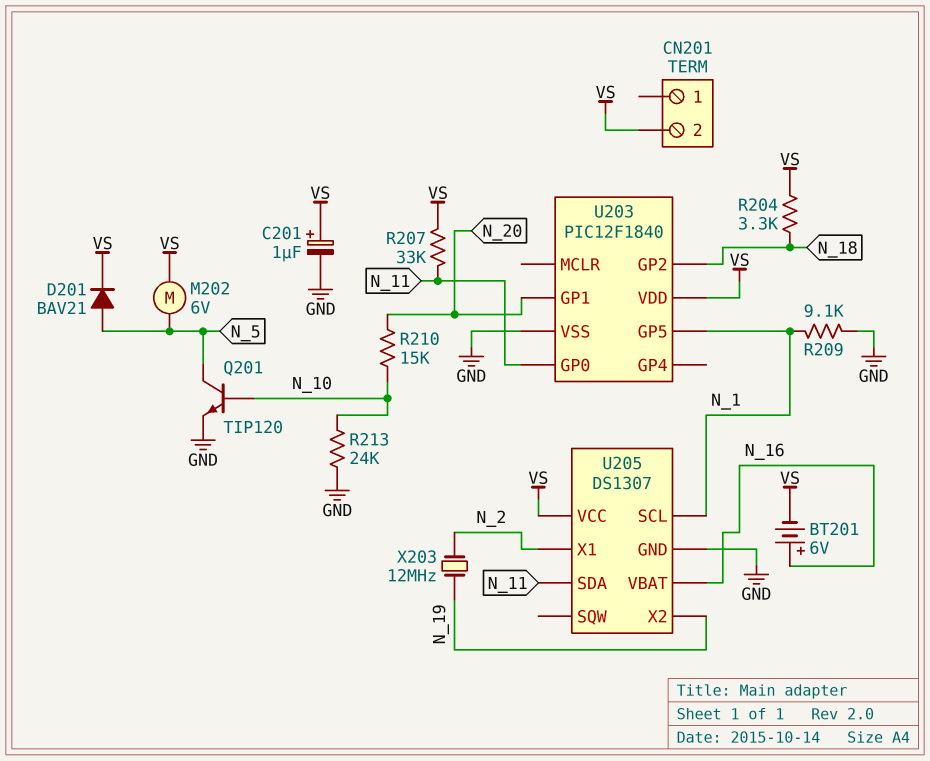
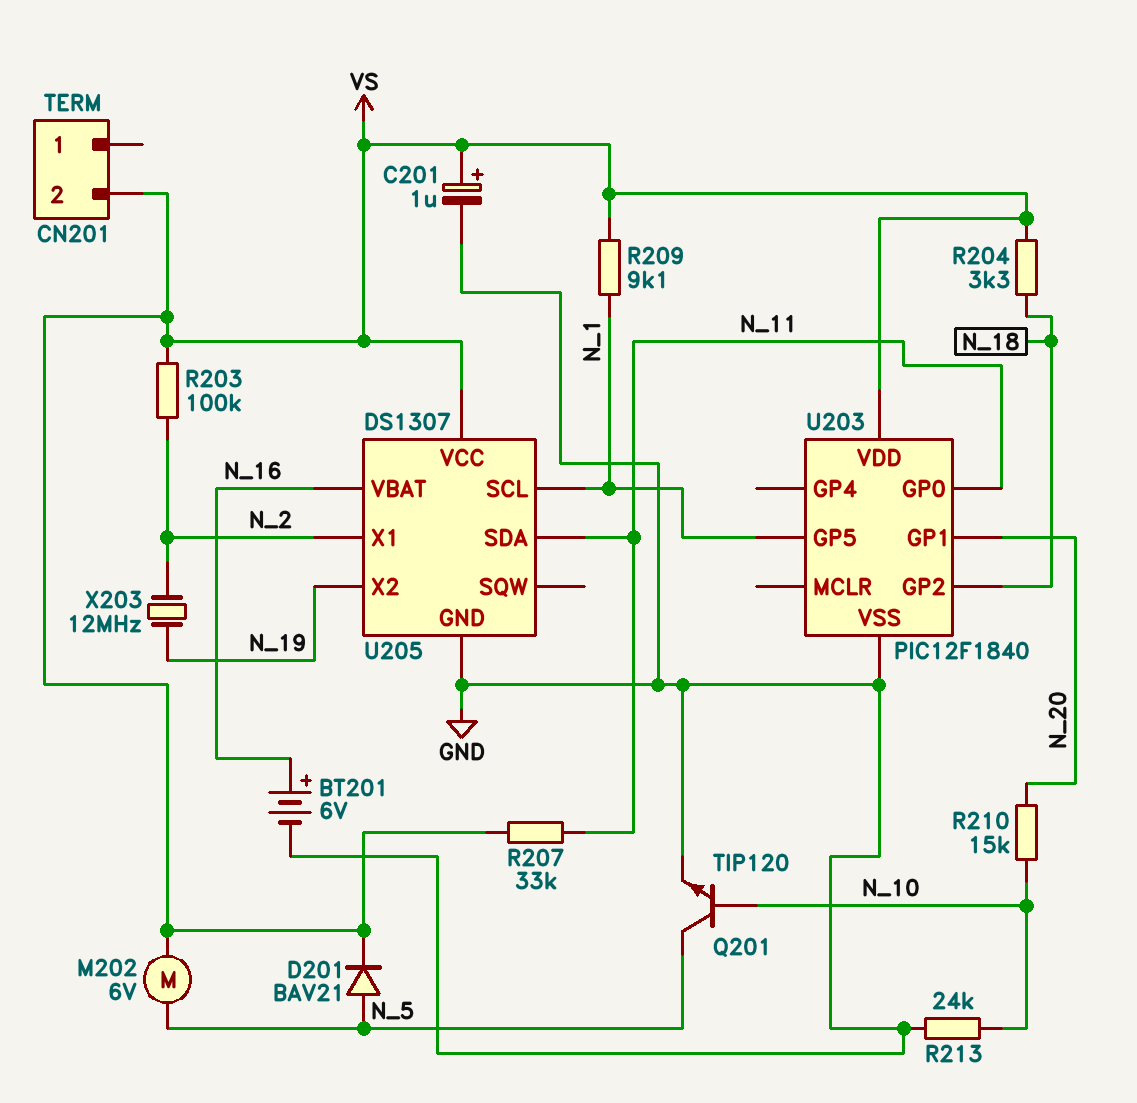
BT201: 6V (plus N_16, minus VS) -> 6V (plus N_16, minus GND)
R203: none -> 100k (N_2, VS)
R209: 9.1k (GND, N_1) -> 9.1k (N_1, VS)

